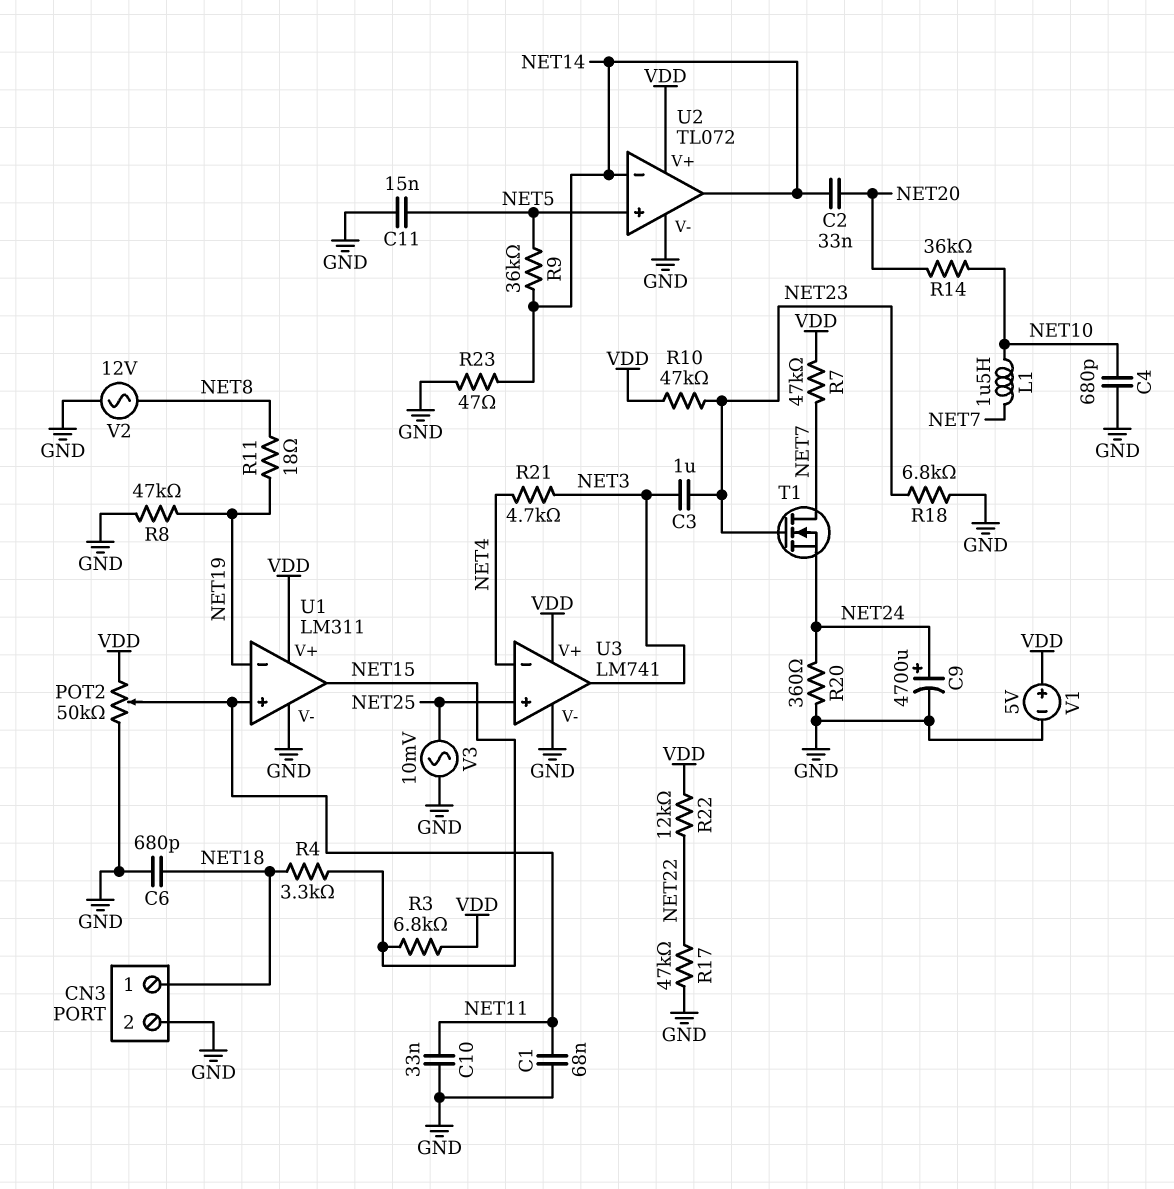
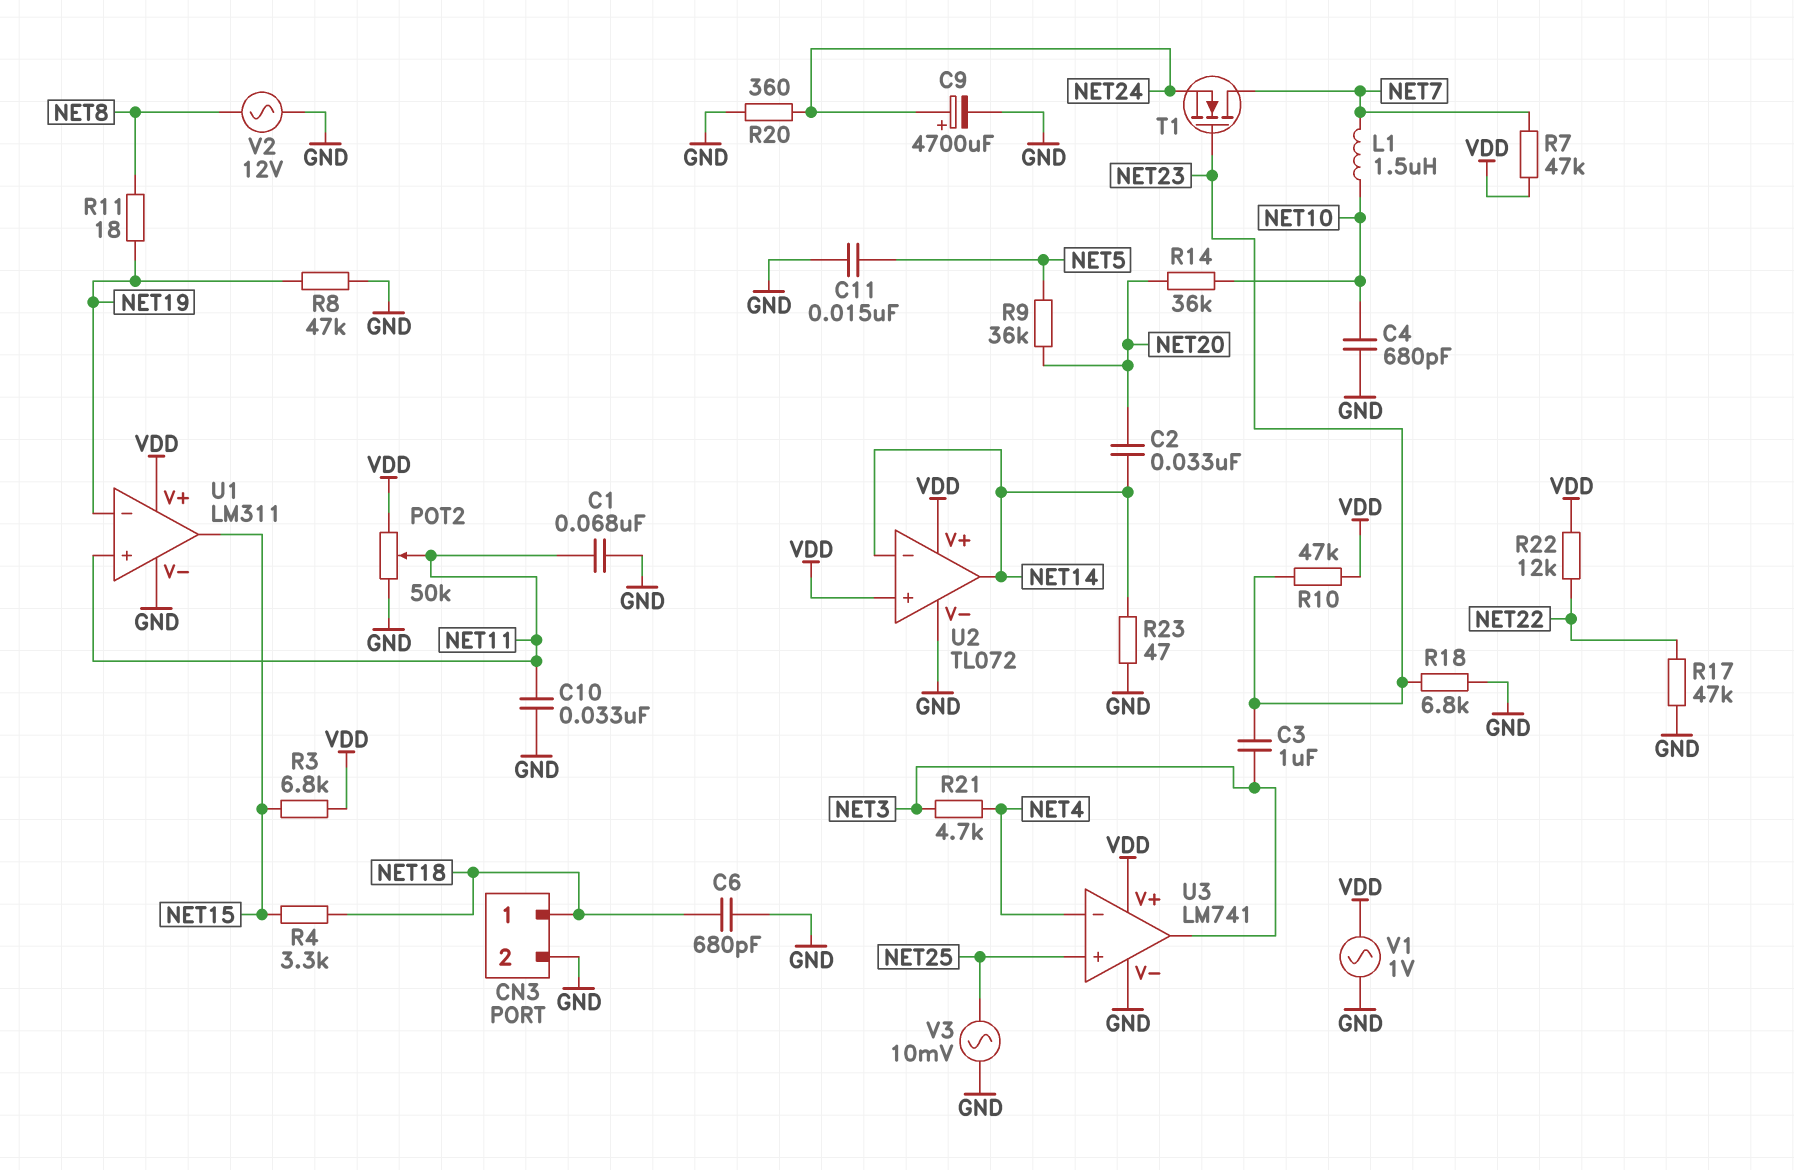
R9: 36k (NET5, NET14) -> 36k (NET5, NET20)
U2 pin in+: NET5 -> VDD
V1: 5V (plus VDD, minus GND) -> AC 1V (GND, VDD)

